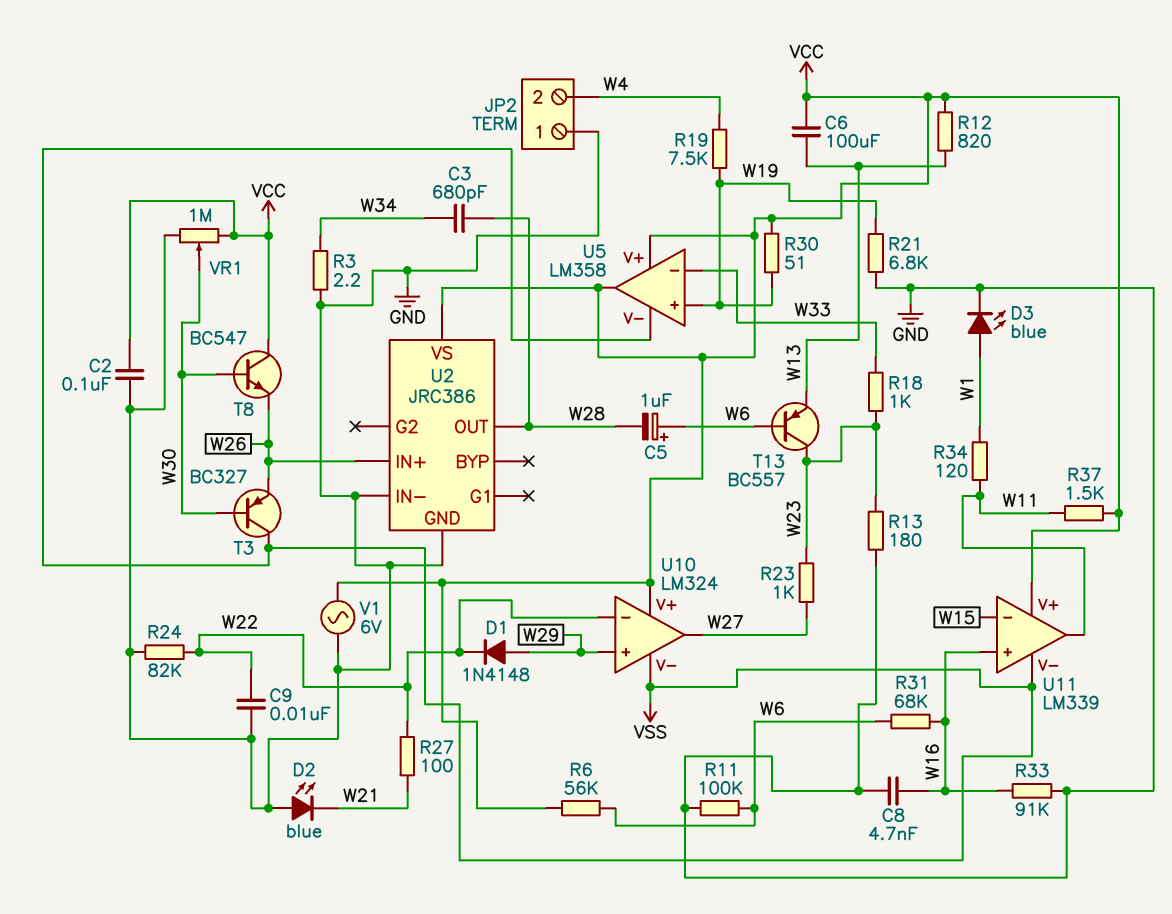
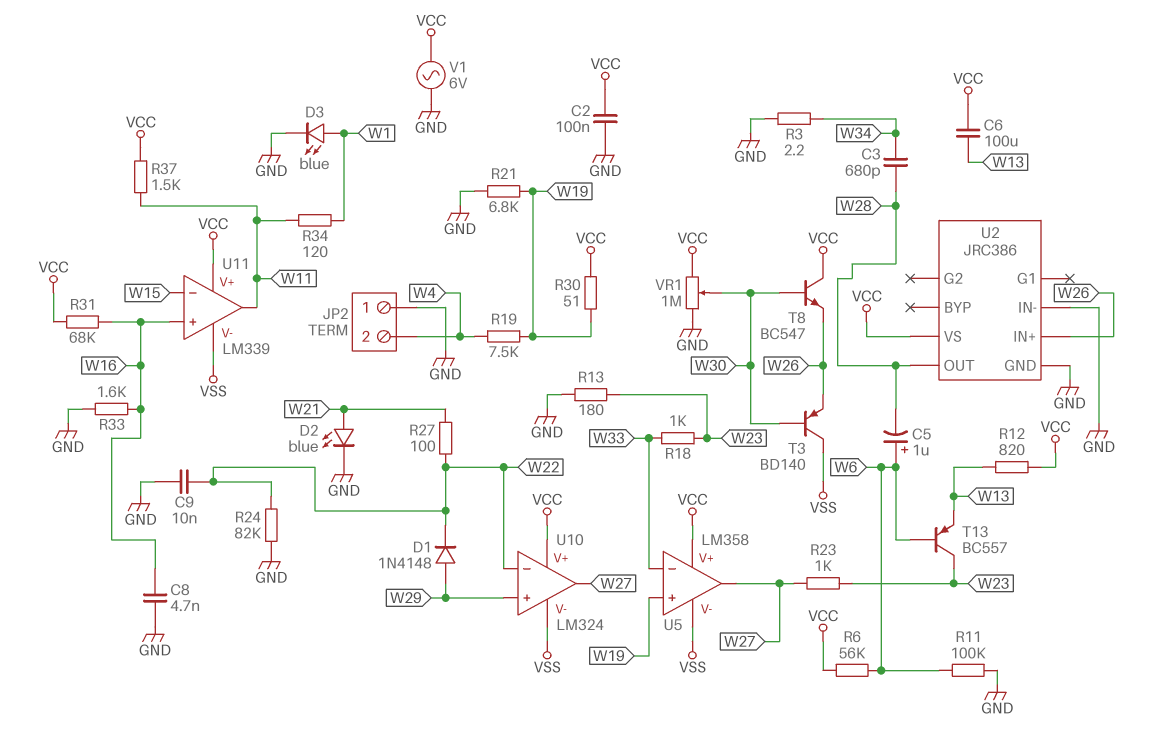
D2: LED blue (A GND, K W21) -> LED blue (A W21, K GND)
R31: 68k (W6, W16) -> 68k (VCC, W16)
R33: 91k (GND, W16) -> 1.6k (GND, W16)
T3: PNP BC327 (B W30, C VSS, E W26) -> PNP BD140 (B W30, C VSS, E W26)
U5 pin out: VCC -> W27

